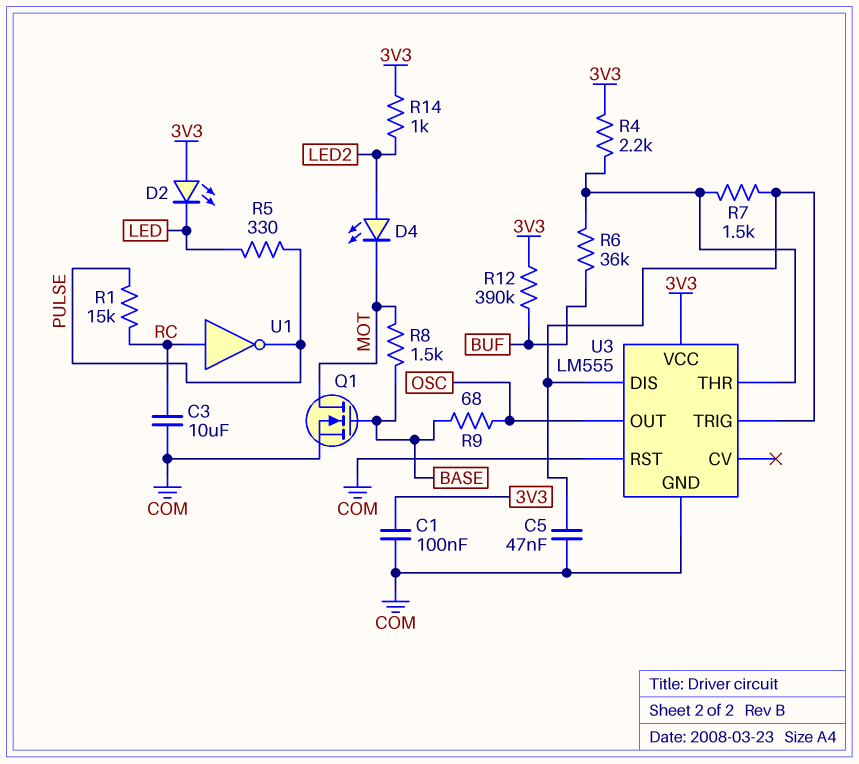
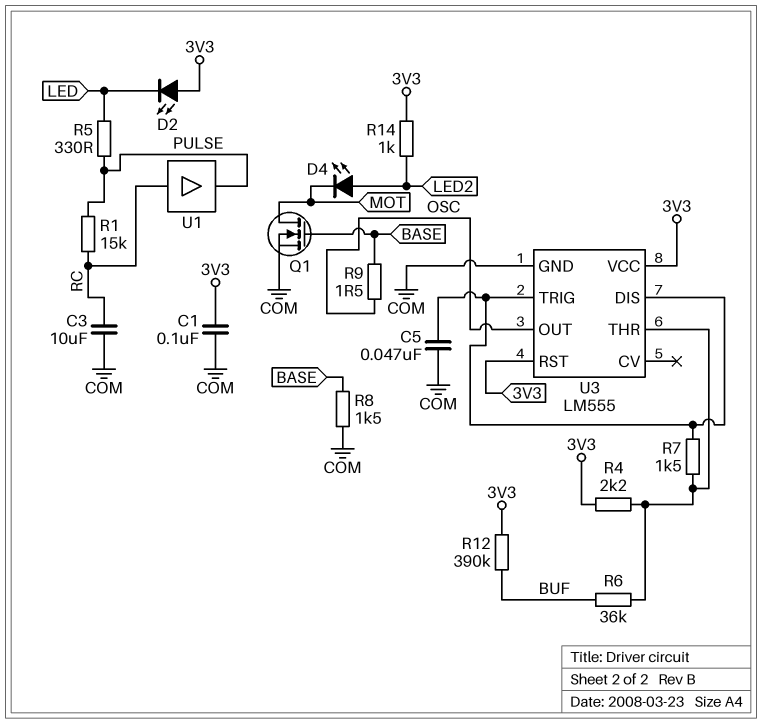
R8: 1.5k (BASE, MOT) -> 1.5k (BASE, COM)
R9: 68 (BASE, OSC) -> 1.5 (BASE, OSC)
U1: NOT (in RC, out PULSE) -> buffer (in RC, out PULSE)
U3 pin RST: COM -> 3V3

